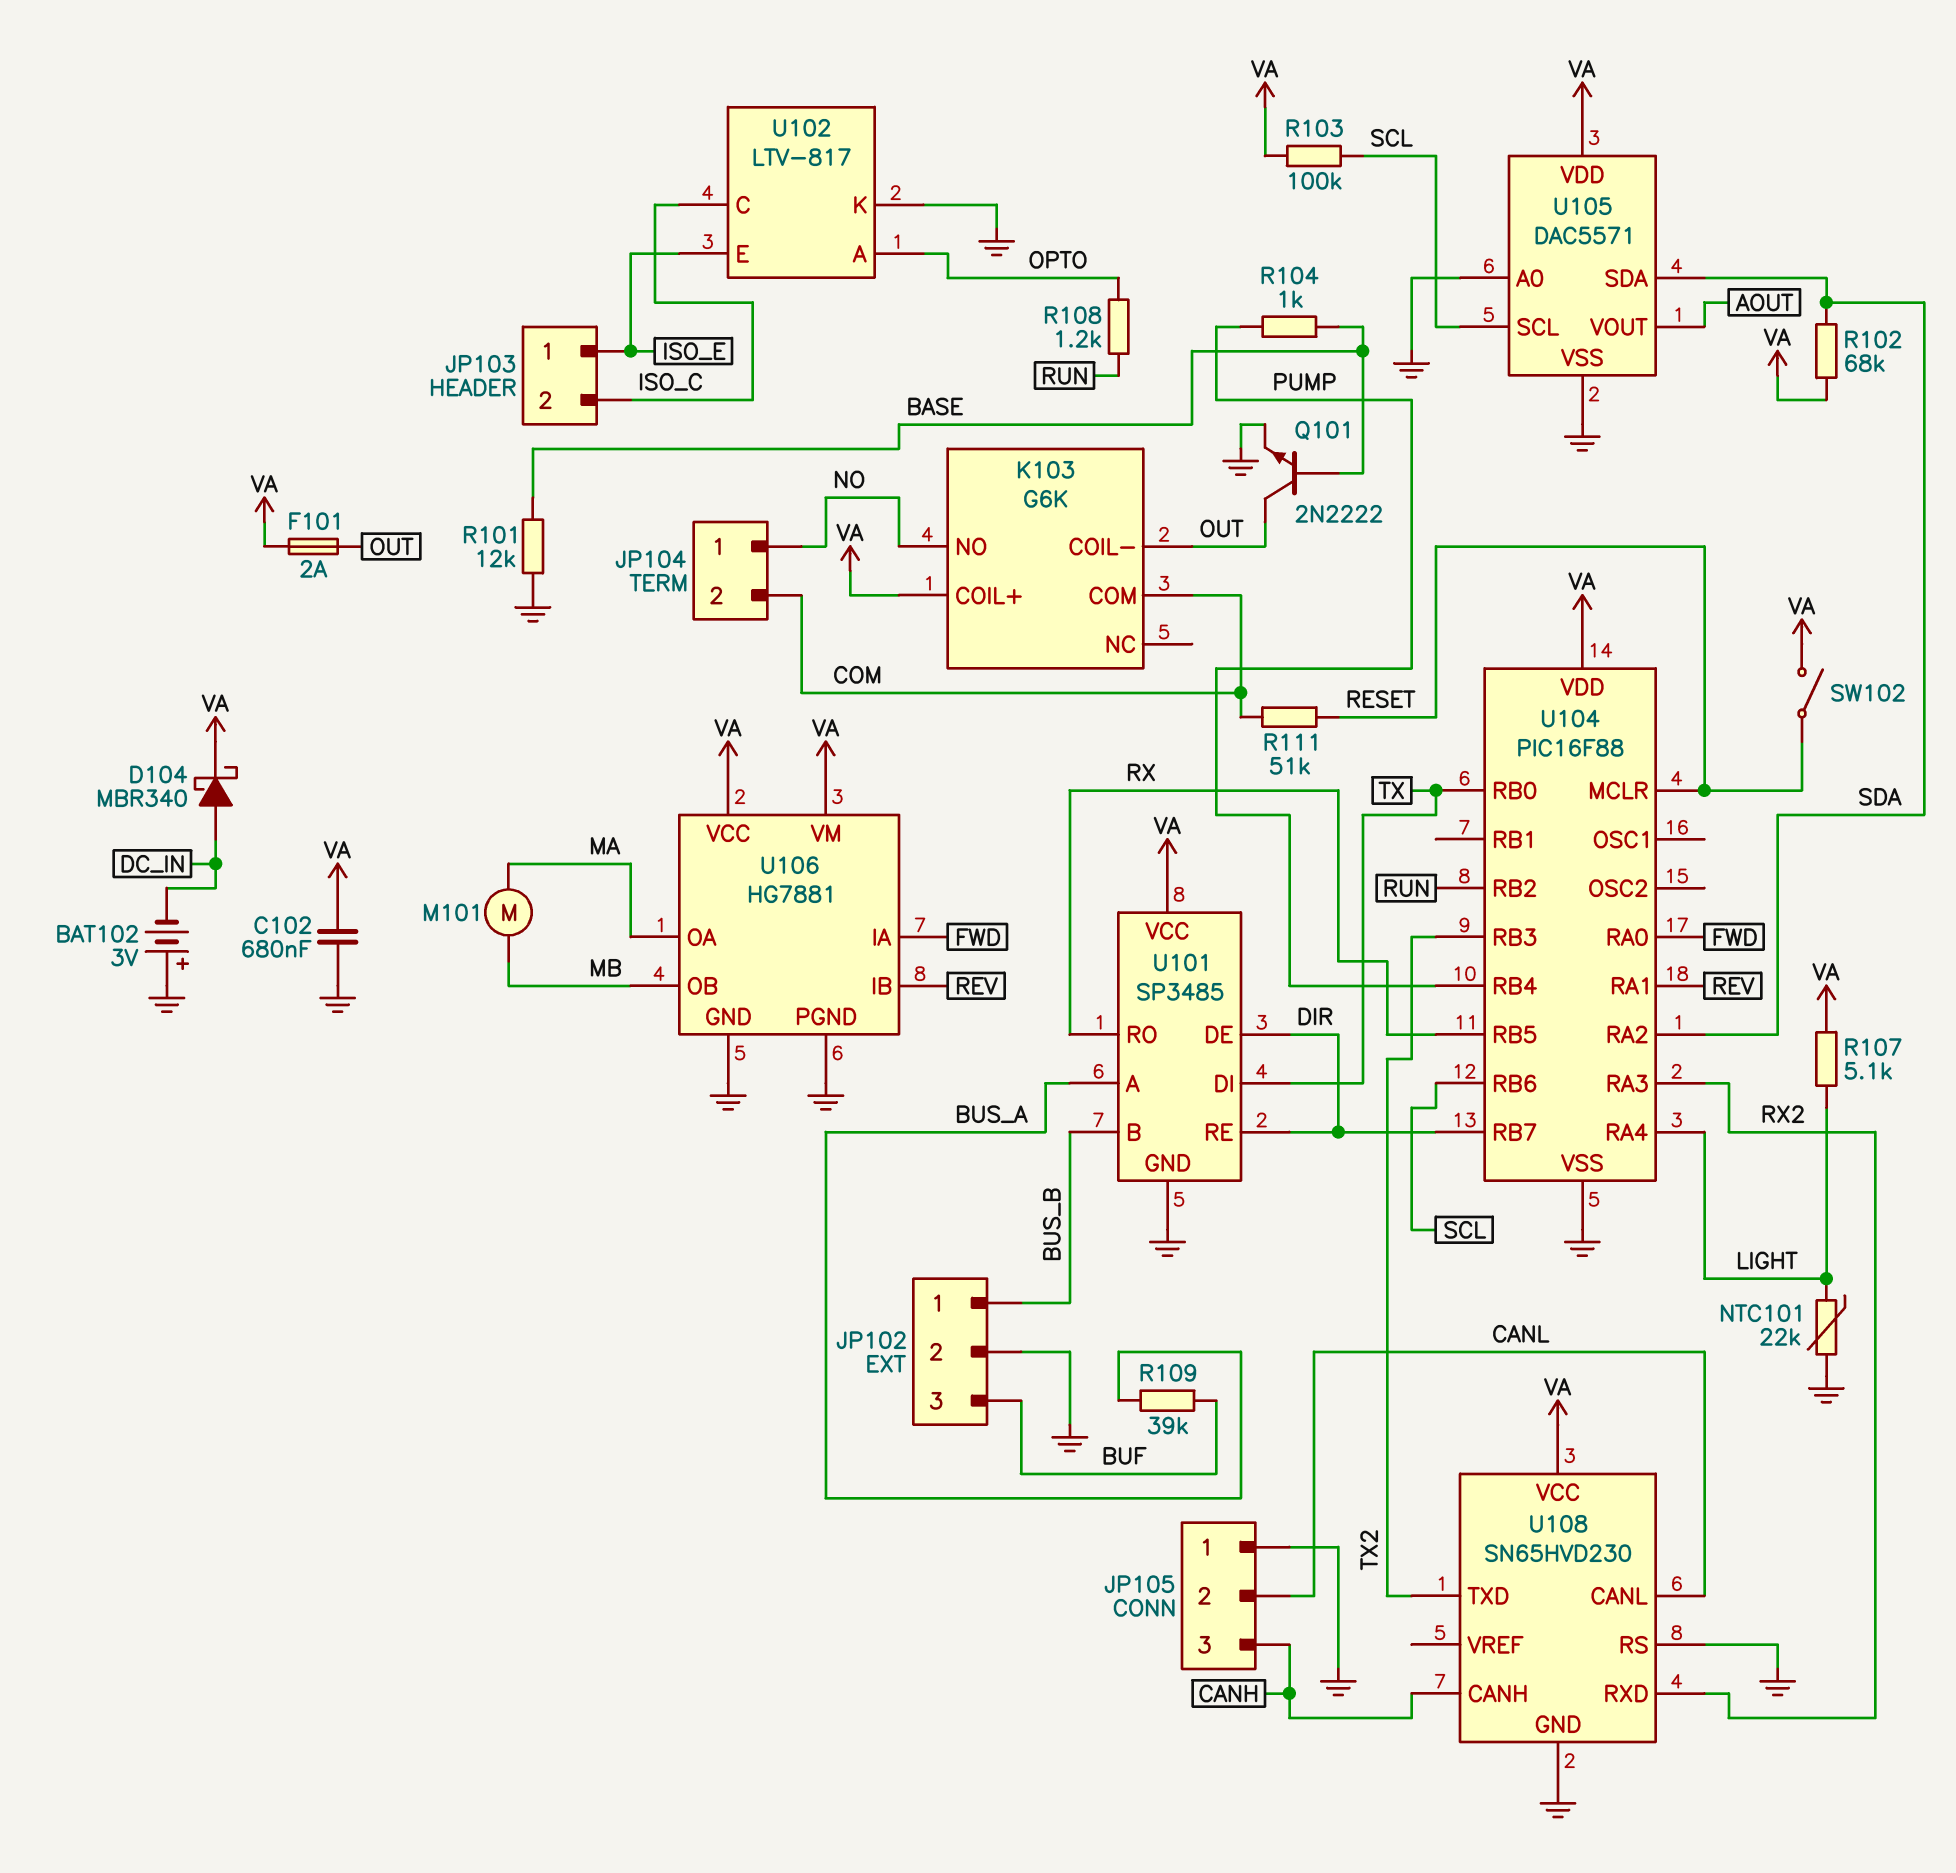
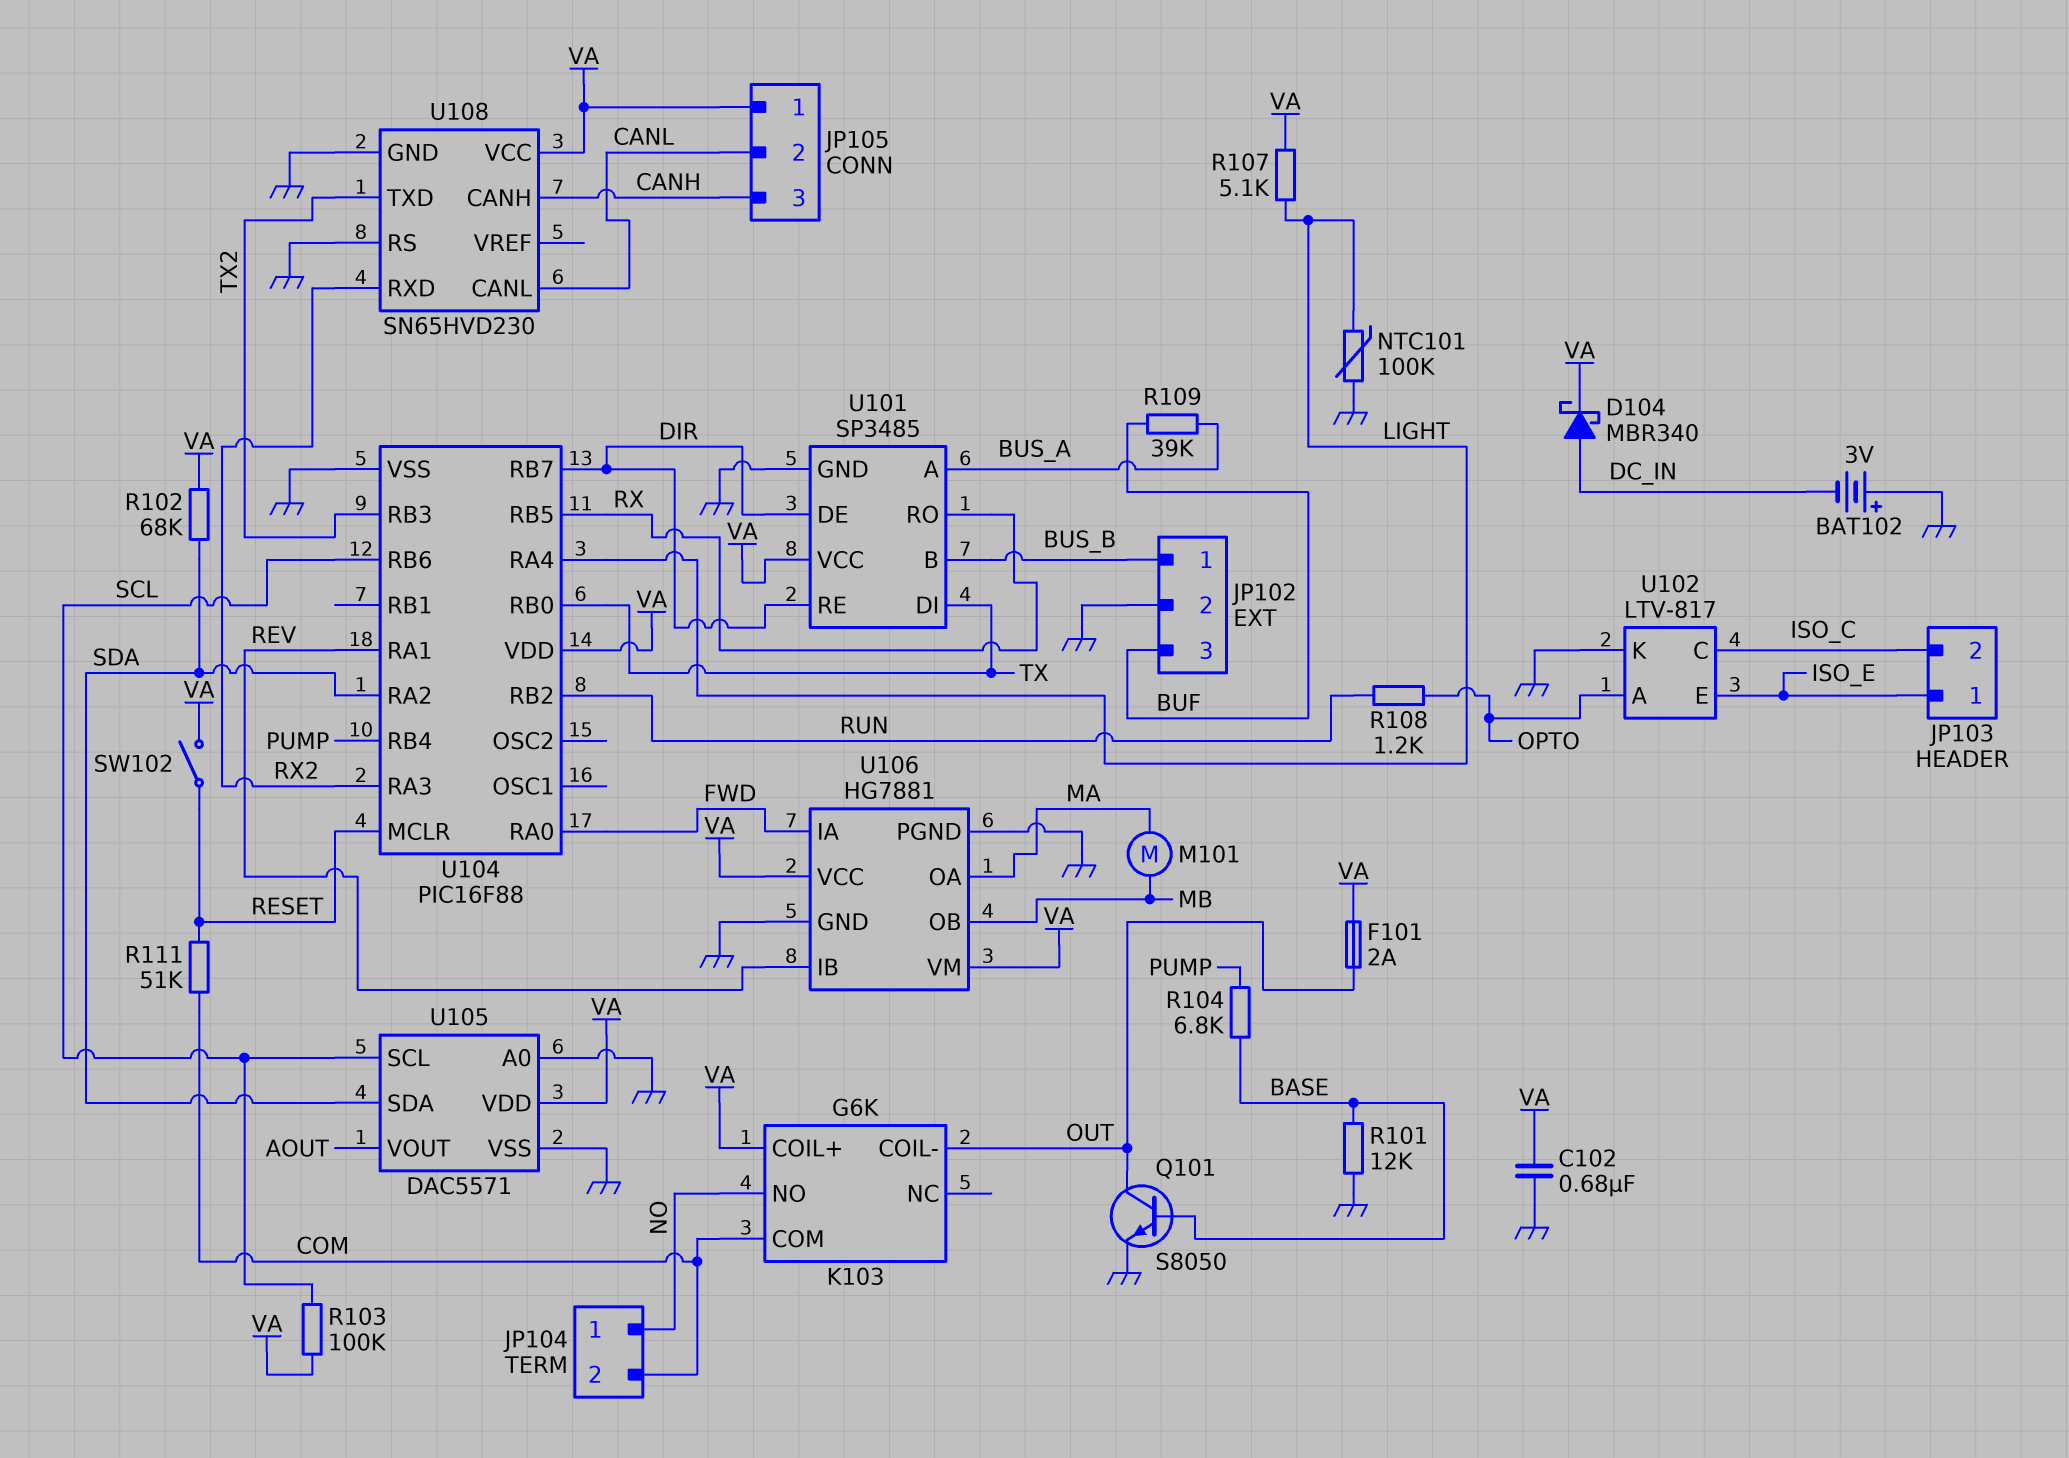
JP105 pin 1: GND -> VA
NTC101: 22k (GND, LIGHT) -> 100k (GND, LIGHT)
Q101: NPN 2N2222 (B BASE, C OUT, E GND) -> NPN S8050 (B BASE, C OUT, E GND)
R104: 1k (BASE, PUMP) -> 6.8k (BASE, PUMP)

